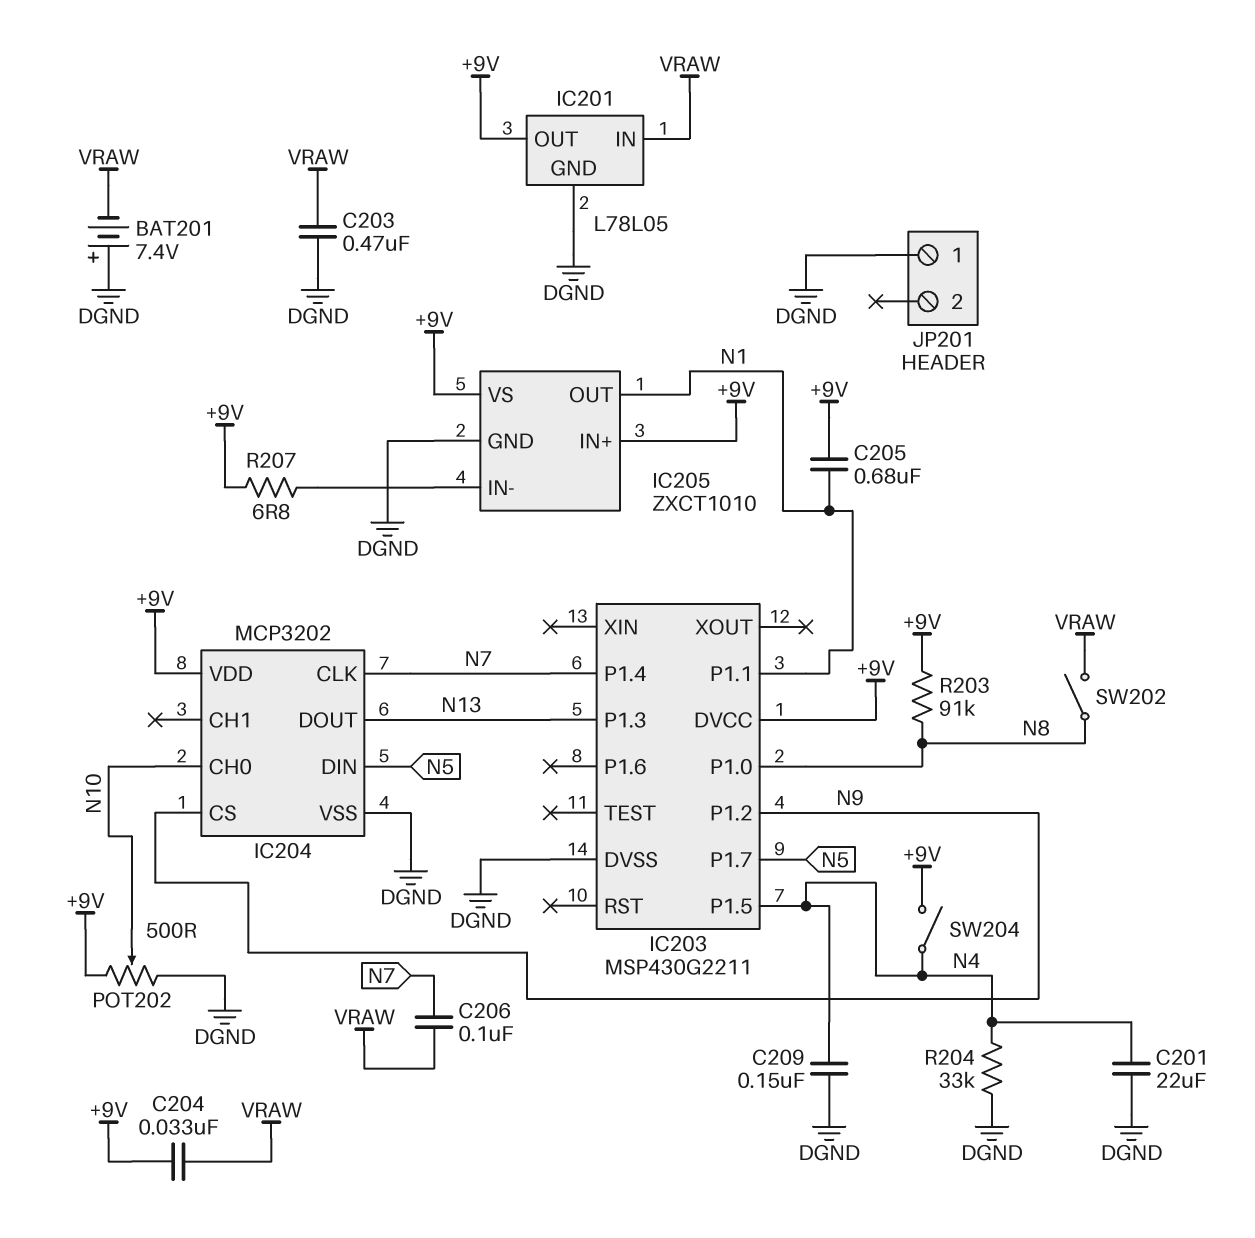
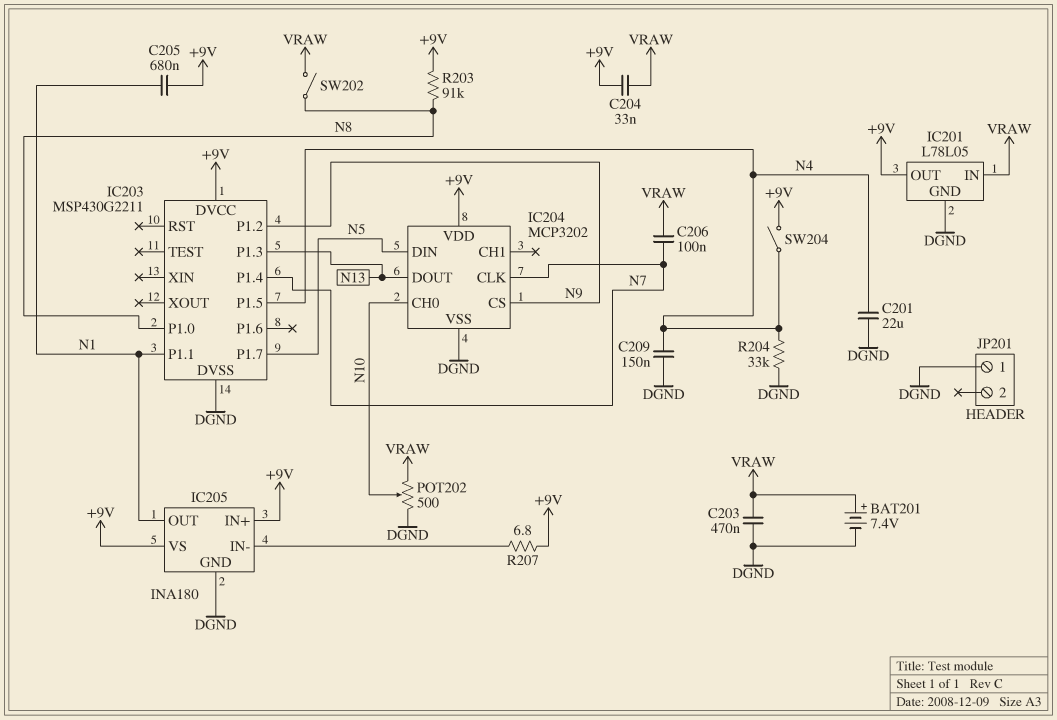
BAT201: 7.4V (plus DGND, minus VRAW) -> 7.4V (plus VRAW, minus DGND)
IC205: ZXCT1010 -> INA180
POT202: 500 (+9V, DGND, wiper N10) -> 500 (DGND, VRAW, wiper N10)

